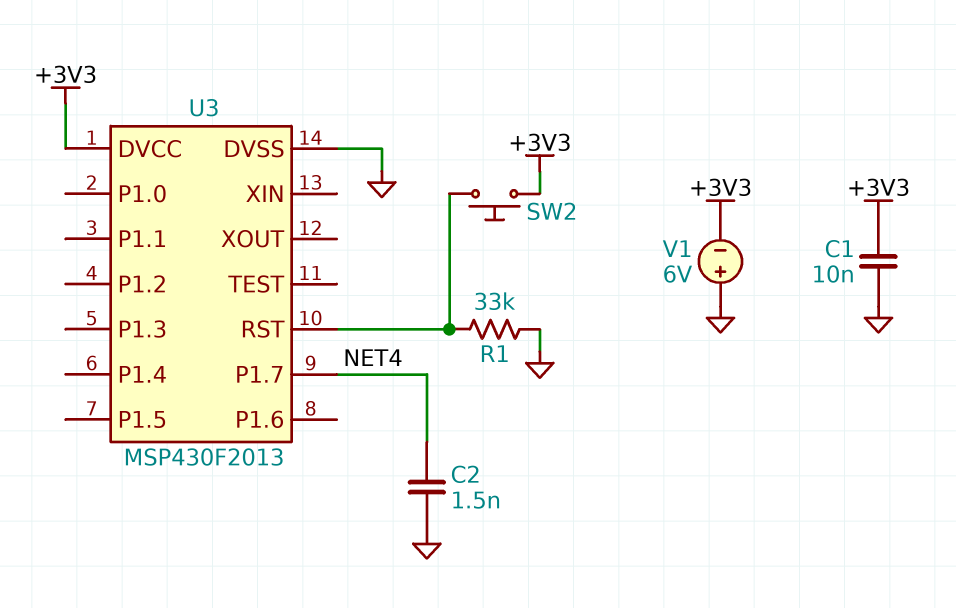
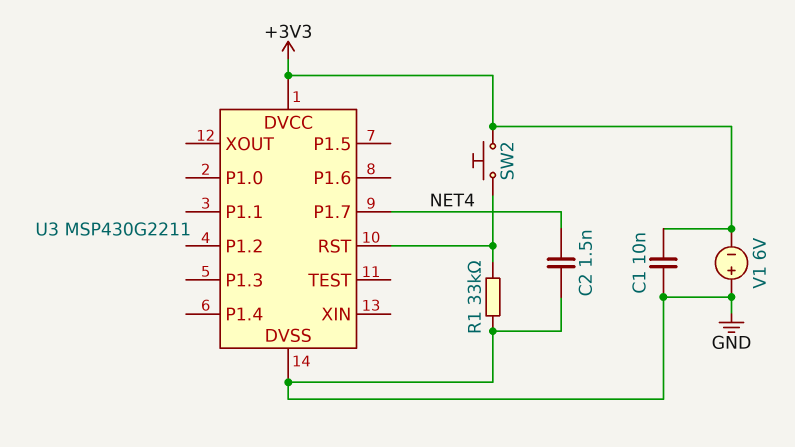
U3: MSP430F2013 -> MSP430G2211

